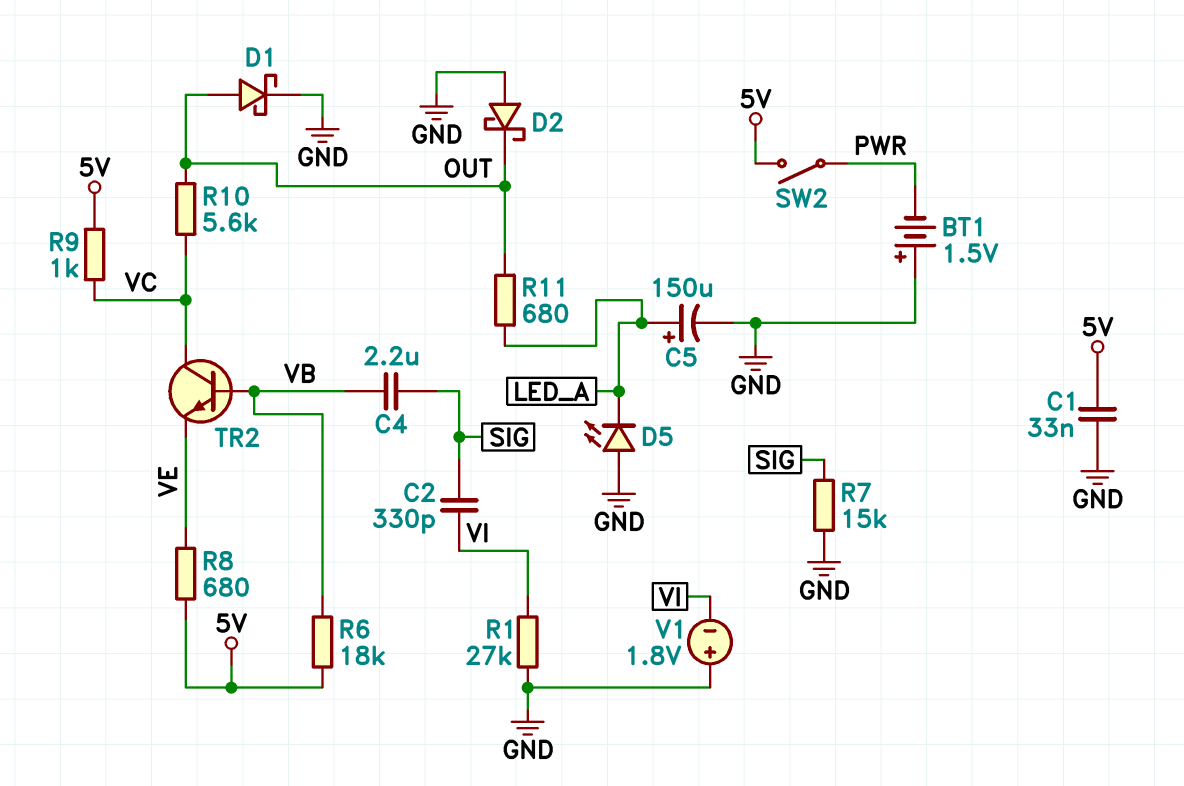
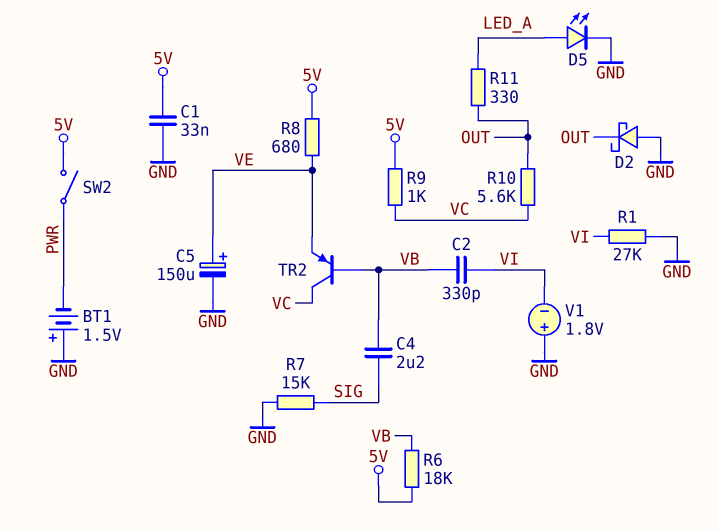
C2: 330pF (SIG, VI) -> 330pF (VB, VI)
C5: 150uF (plus LED_A, minus GND) -> 150uF (plus VE, minus GND)
D1: schottky (A OUT, K GND) -> none
D5: LED (A GND, K LED_A) -> LED (A LED_A, K GND)
R11: 680 (LED_A, OUT) -> 330 (LED_A, OUT)
TR2: NPN (B VB, C VC, E VE) -> PNP (B VB, C VC, E VE)

